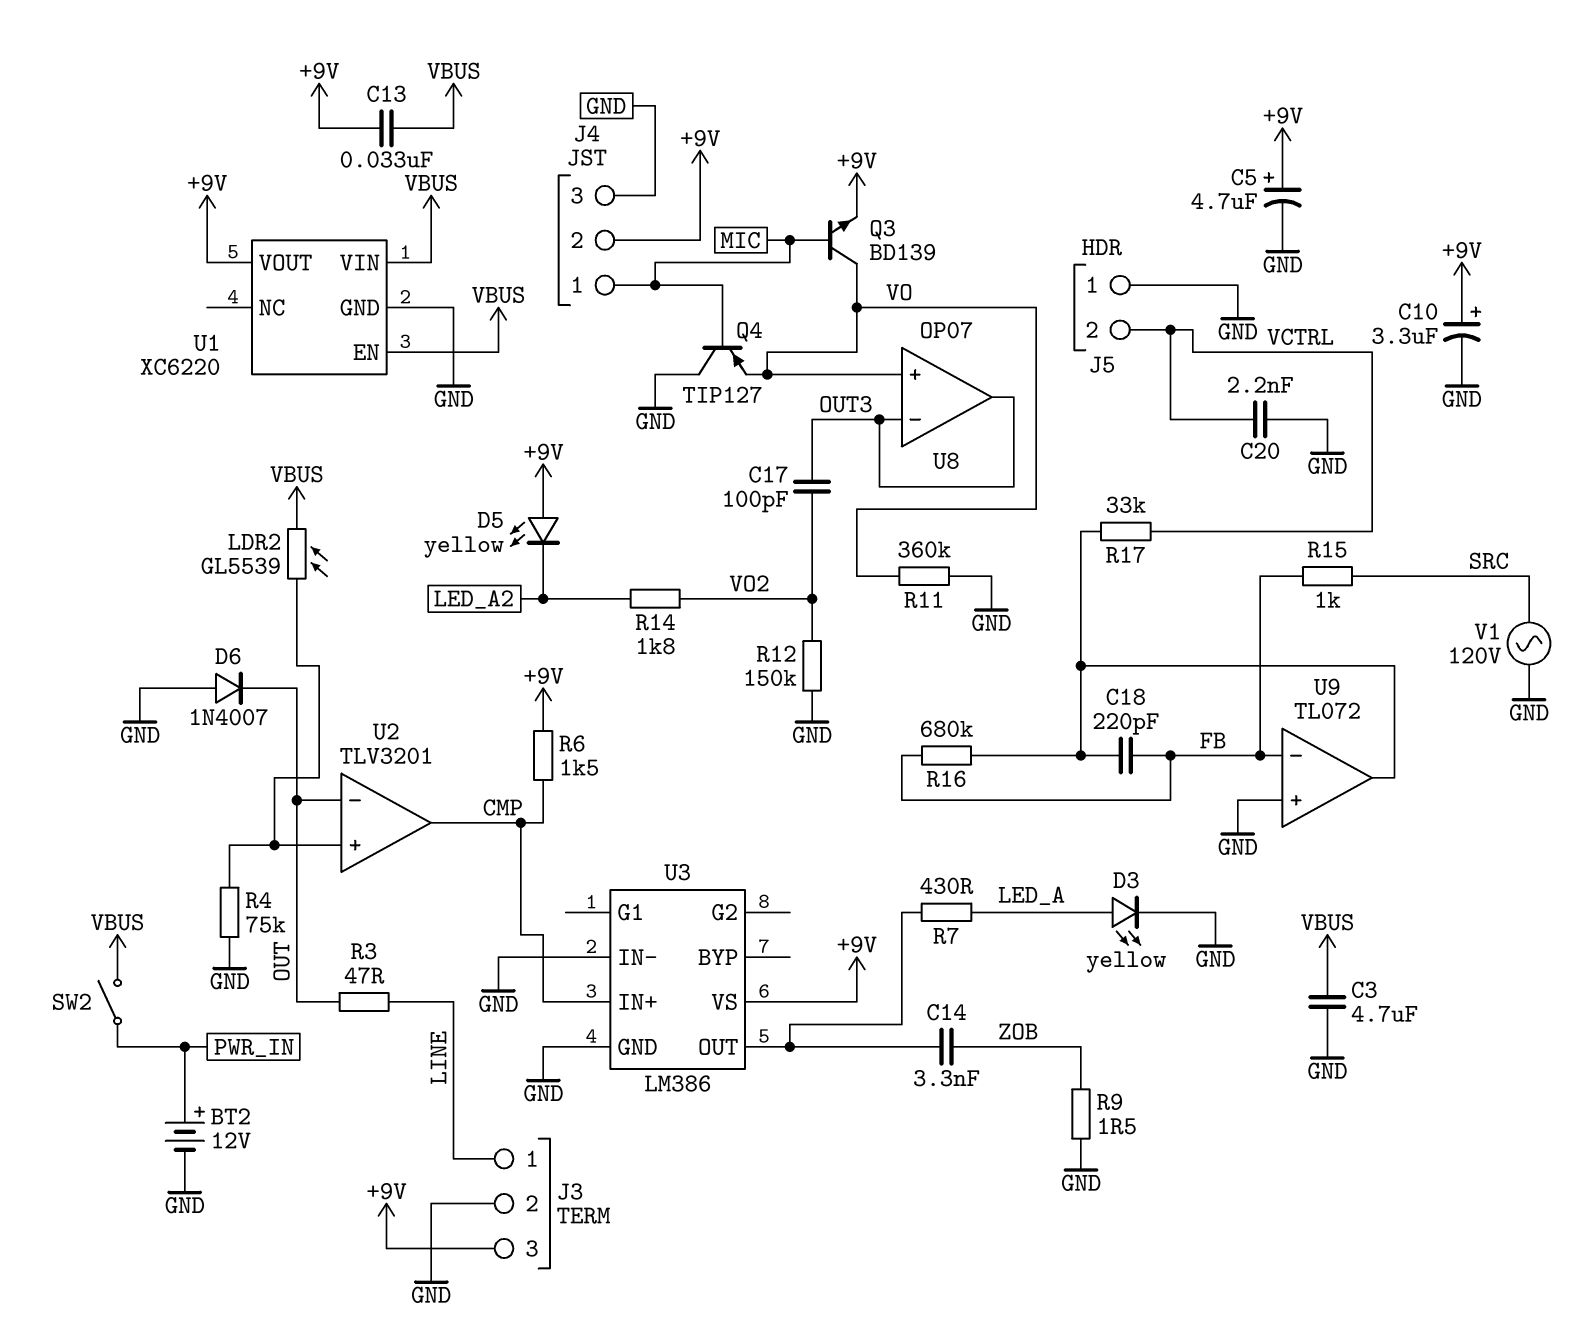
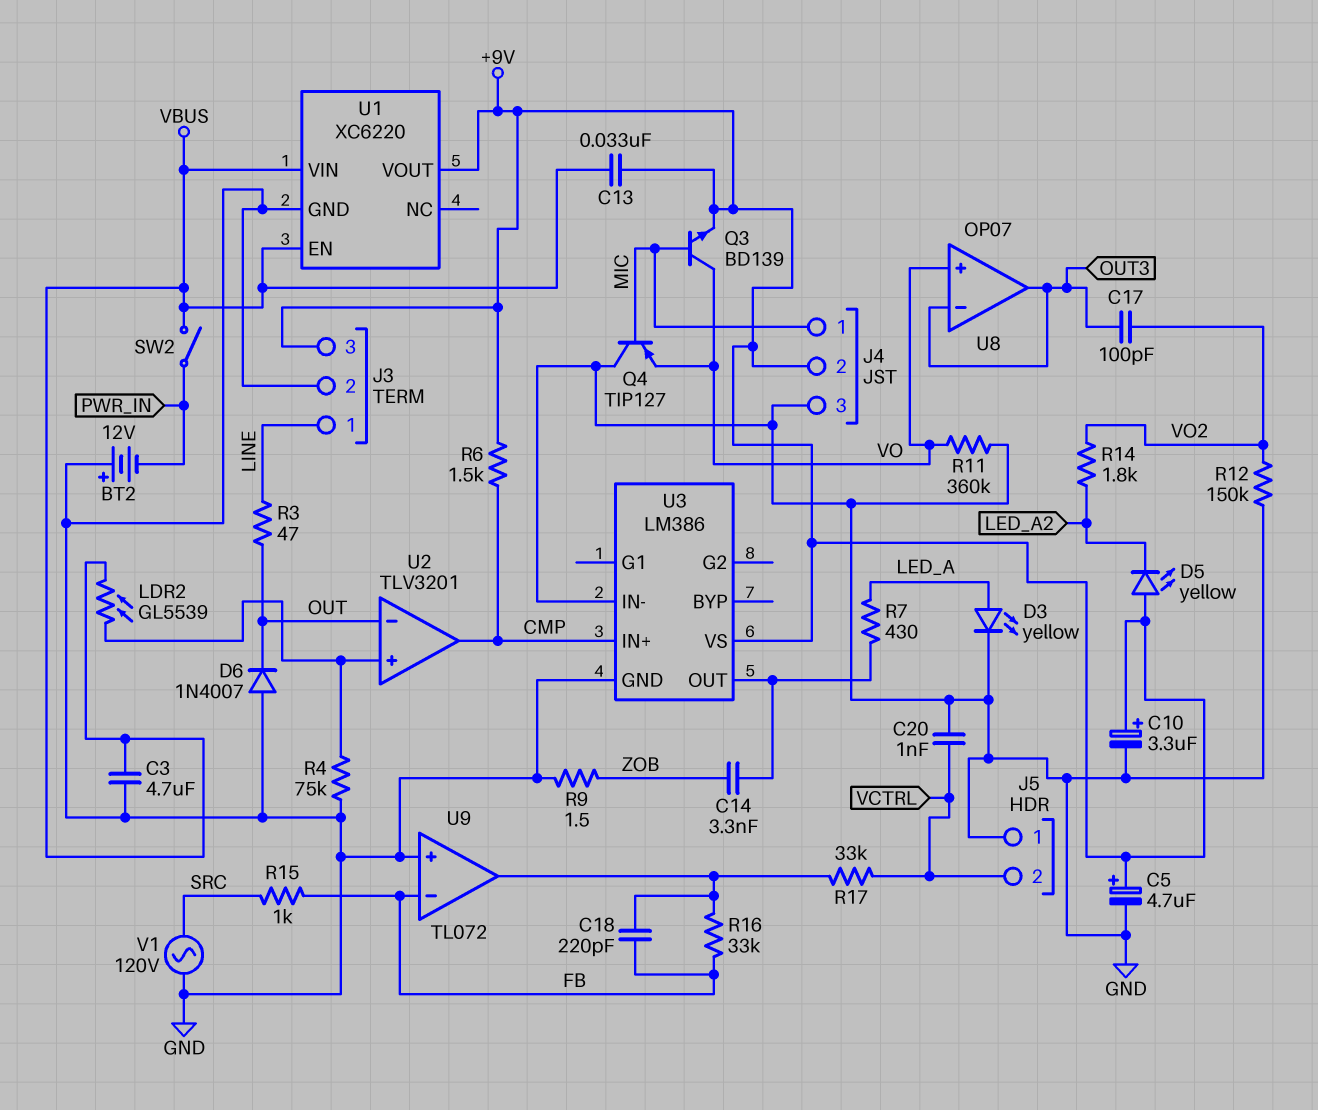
BT2: 12V (plus PWR_IN, minus GND) -> 12V (plus GND, minus PWR_IN)
C20: 2.2nF (GND, VCTRL) -> 1nF (GND, VCTRL)
R16: 680k (FB, U9/out) -> 33k (FB, U9/out)

